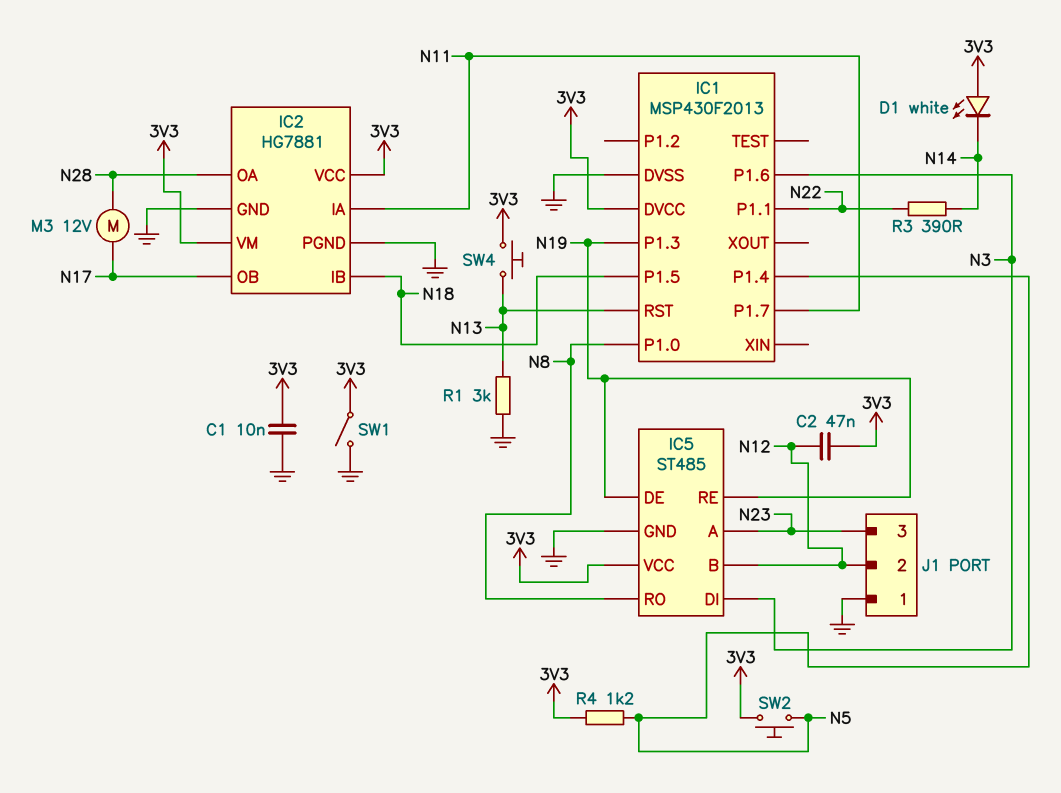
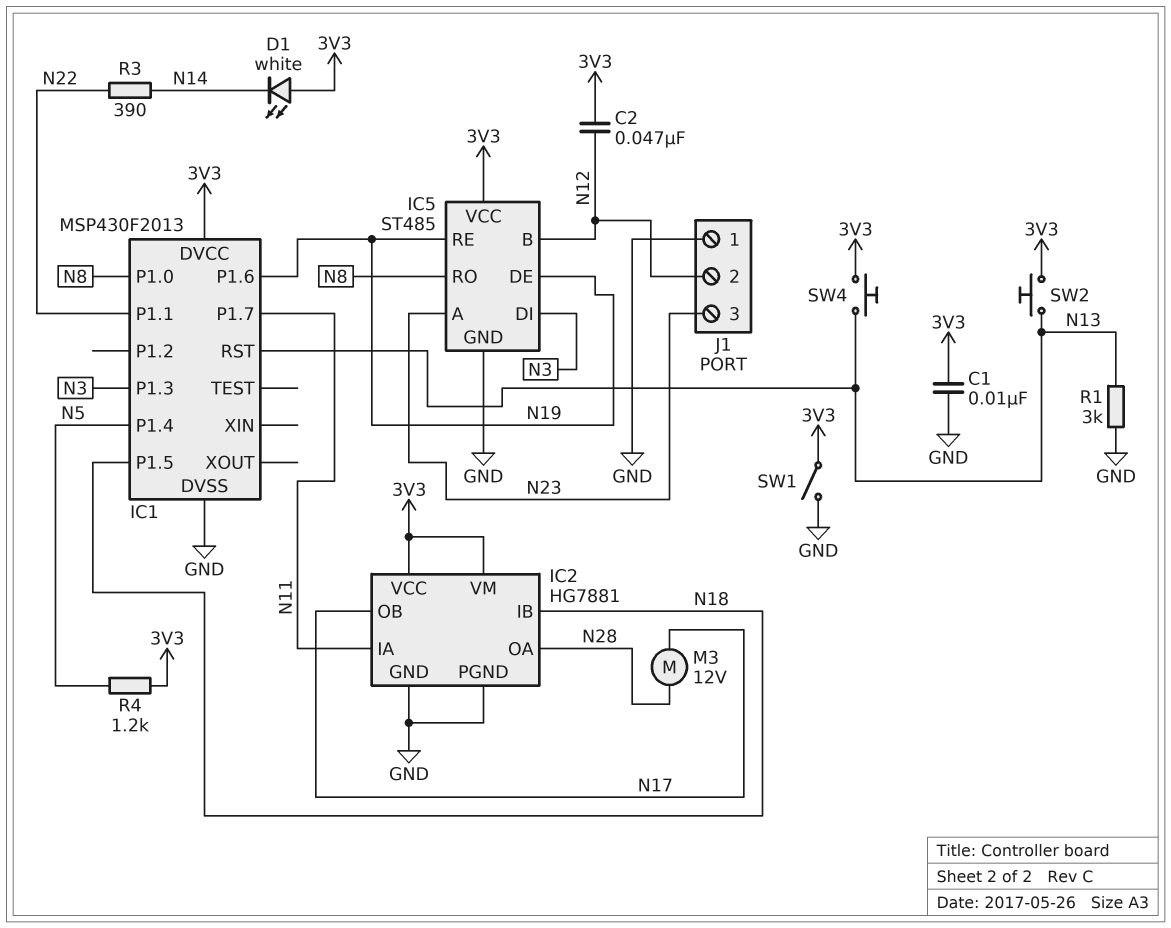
IC1 pin P1.3: N19 -> N3
IC1 pin P1.6: N3 -> N19
SW2: button (3V3, N5) -> button (3V3, N13)

